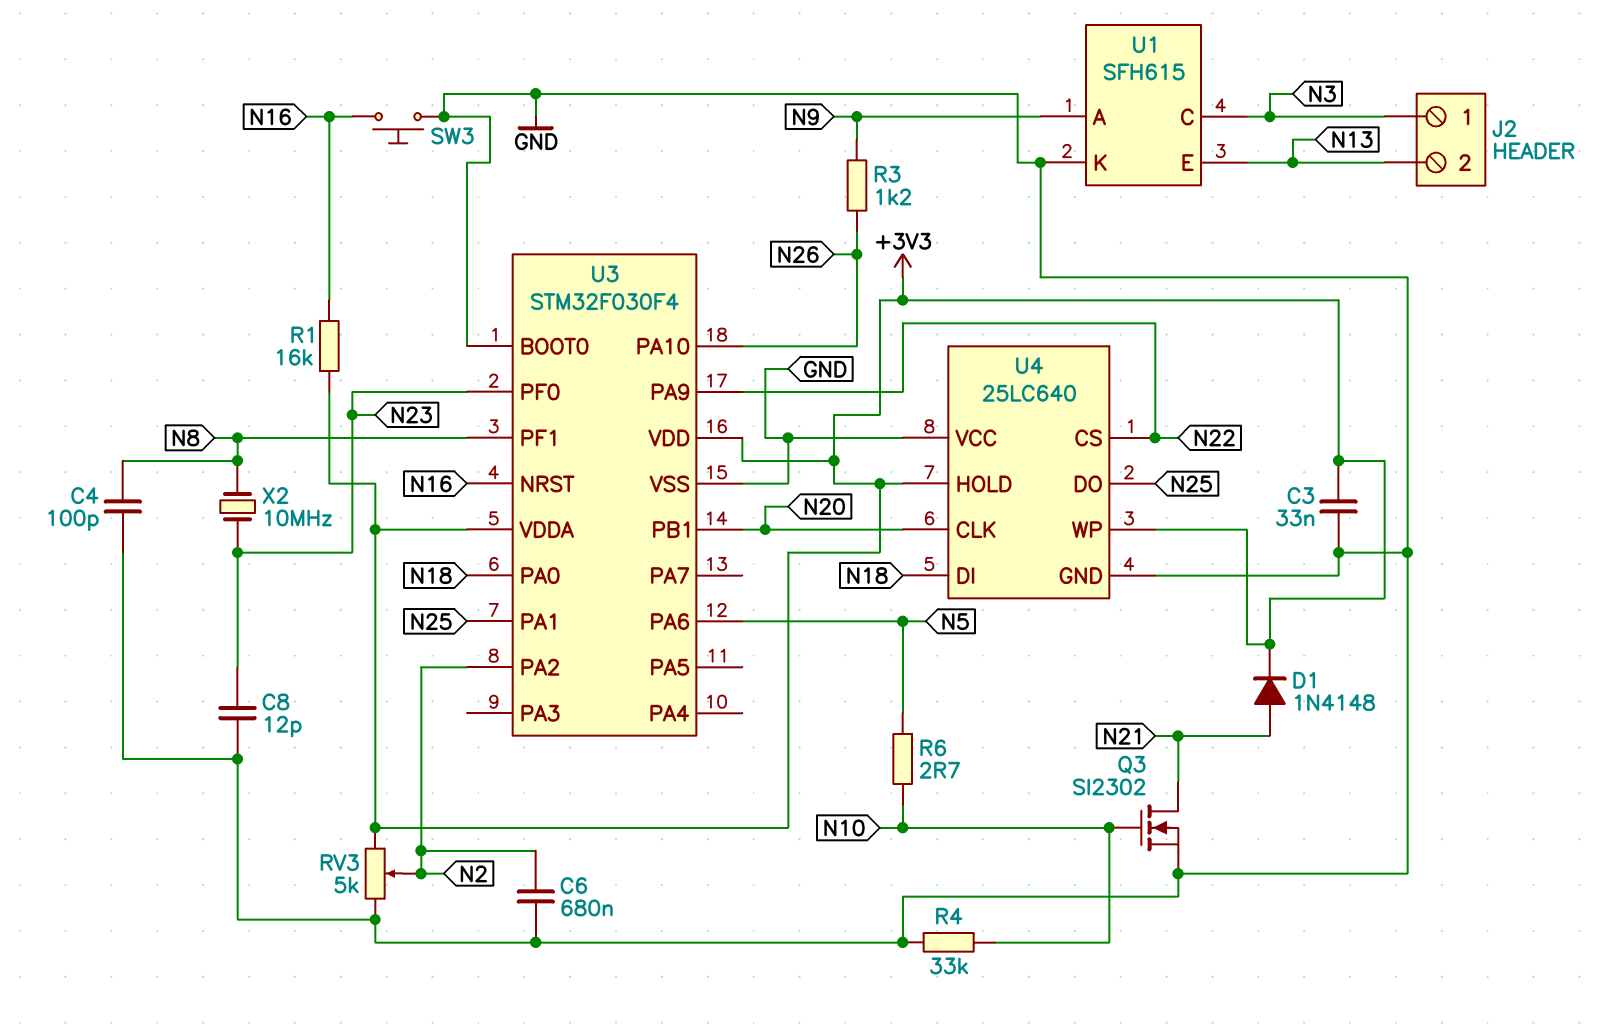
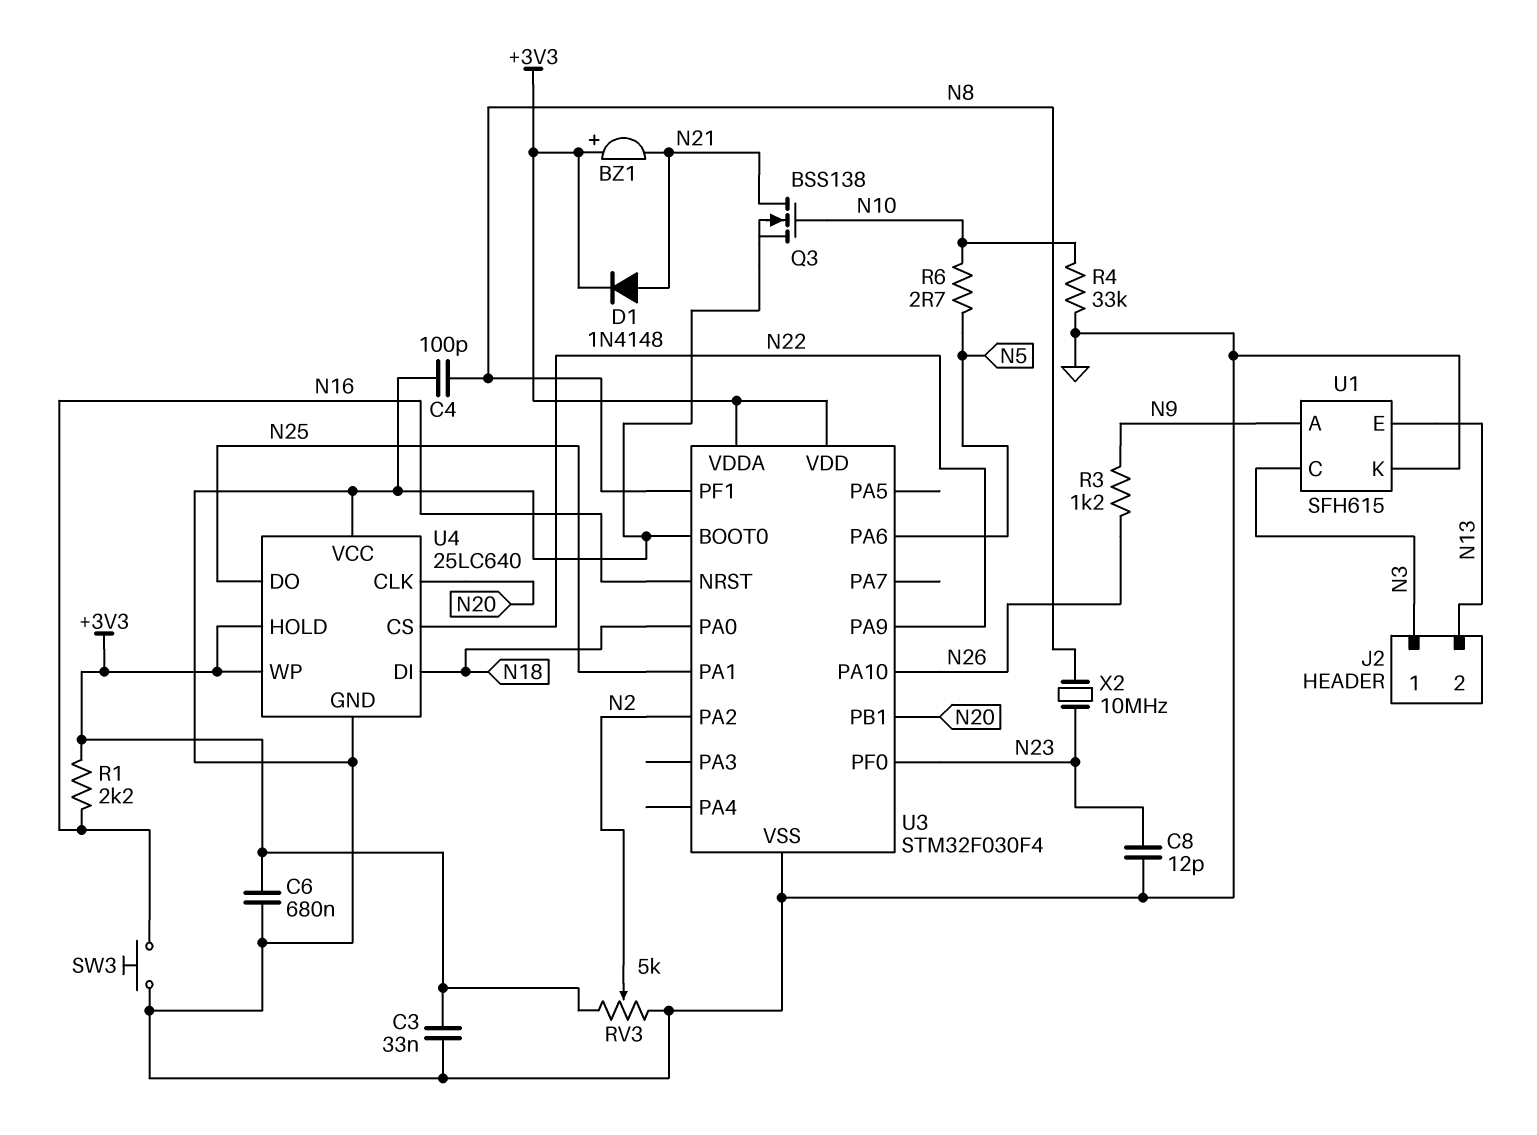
BZ1: none -> buzzer (plus +3V3, minus N21)
C6: 680nF (GND, N2) -> 680nF (+3V3, GND)
Q3: NMOS SI2302 (G N10, D N21, S GND) -> NMOS BSS138 (G N10, D N21, S GND)
R1: 16k (+3V3, N16) -> 2.2k (+3V3, N16)

